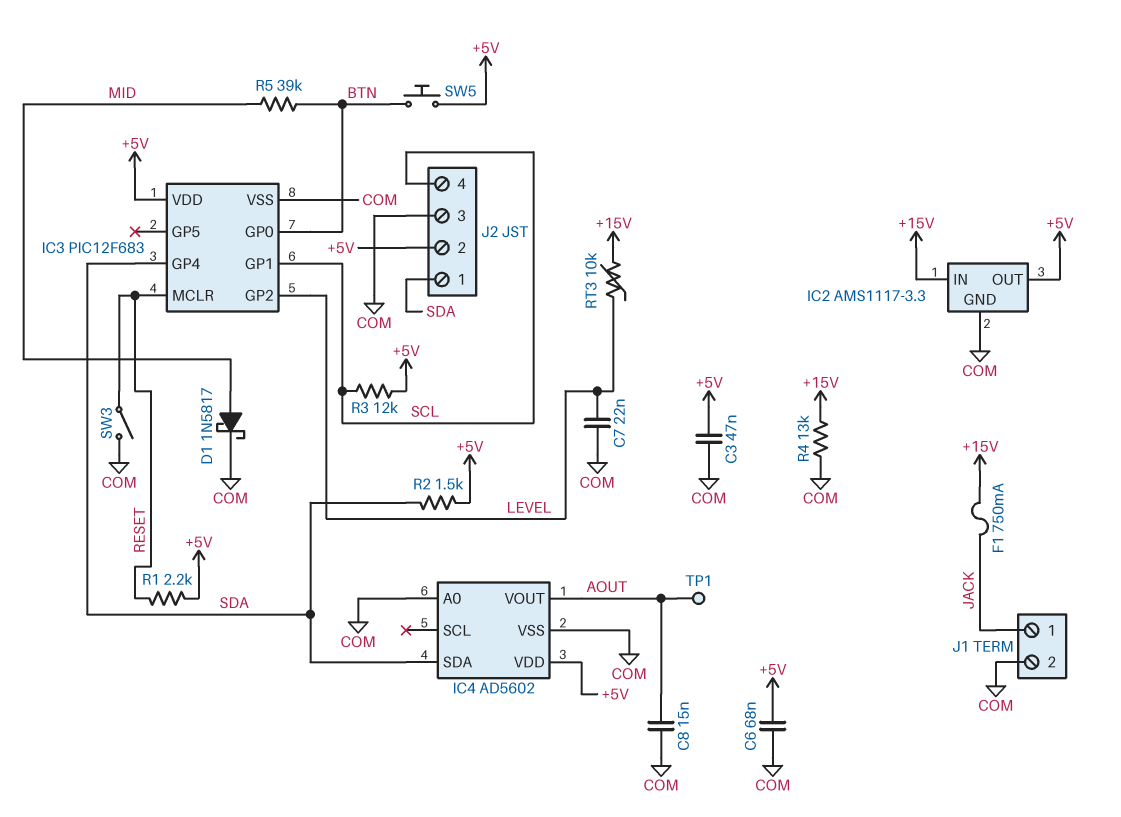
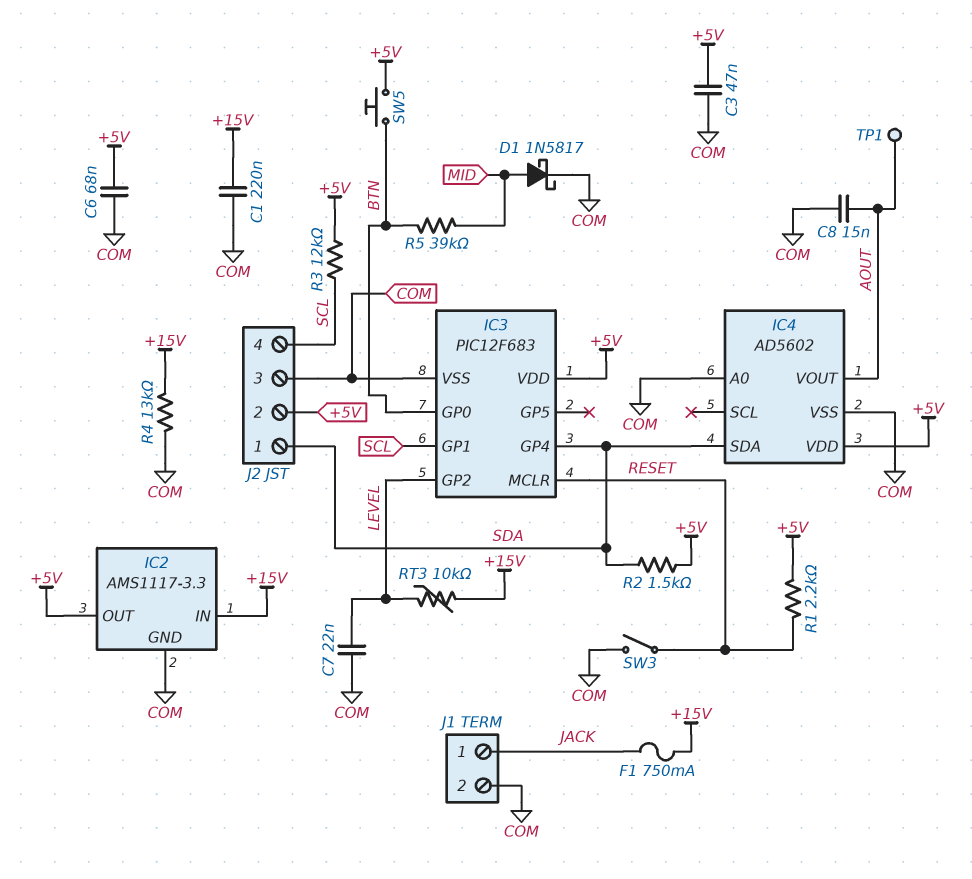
C1: none -> 220nF (+15V, COM)

